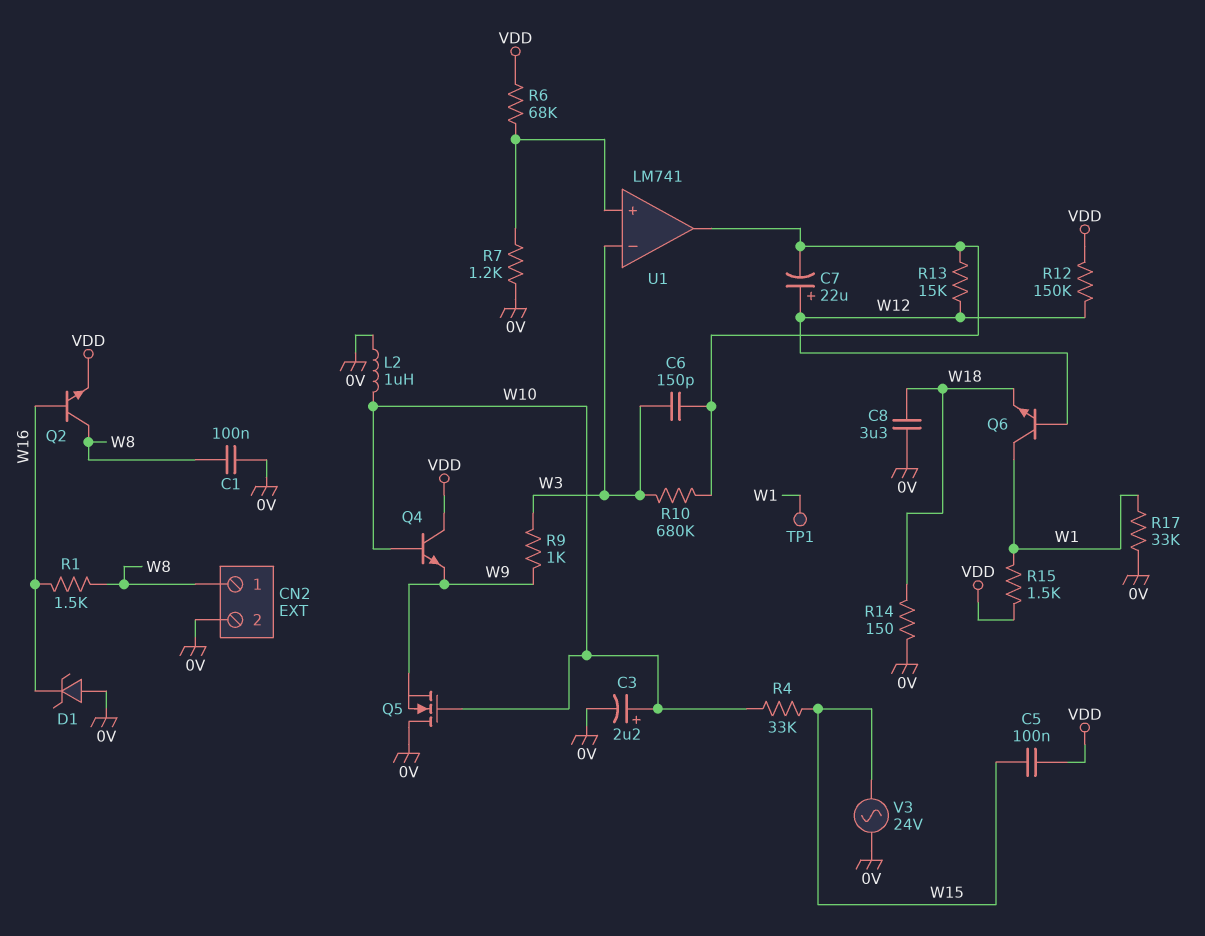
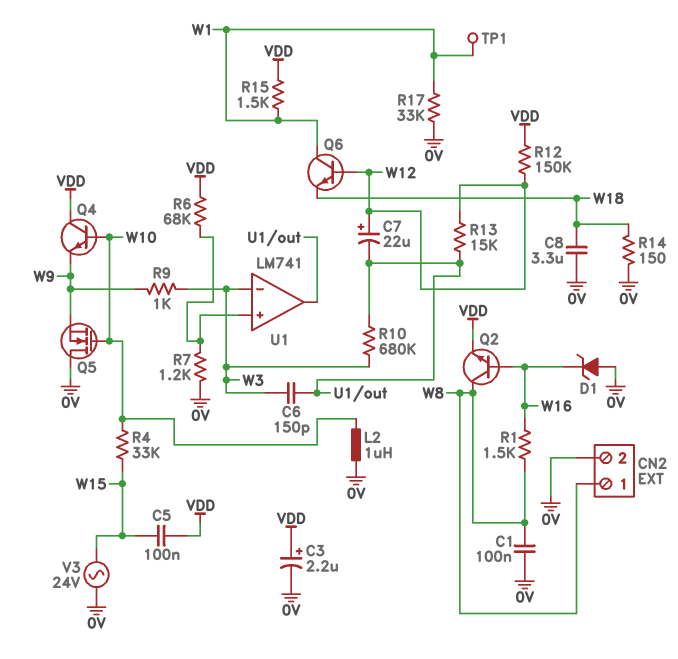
C3: 2.2uF (plus W10, minus 0V) -> 2.2uF (plus VDD, minus 0V)

